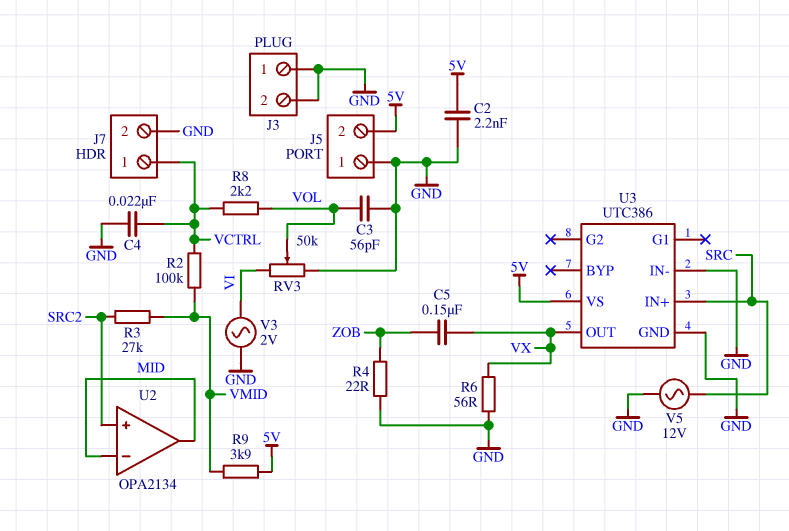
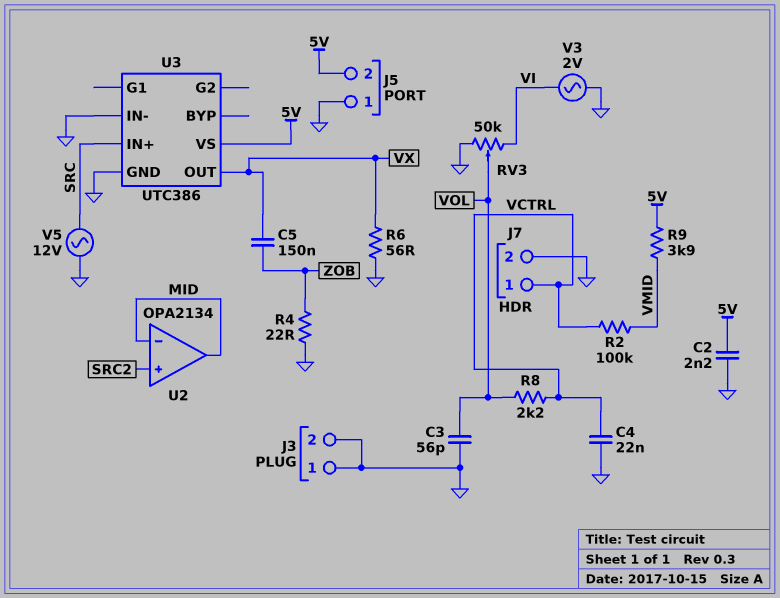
R3: 27k (SRC2, VMID) -> none

